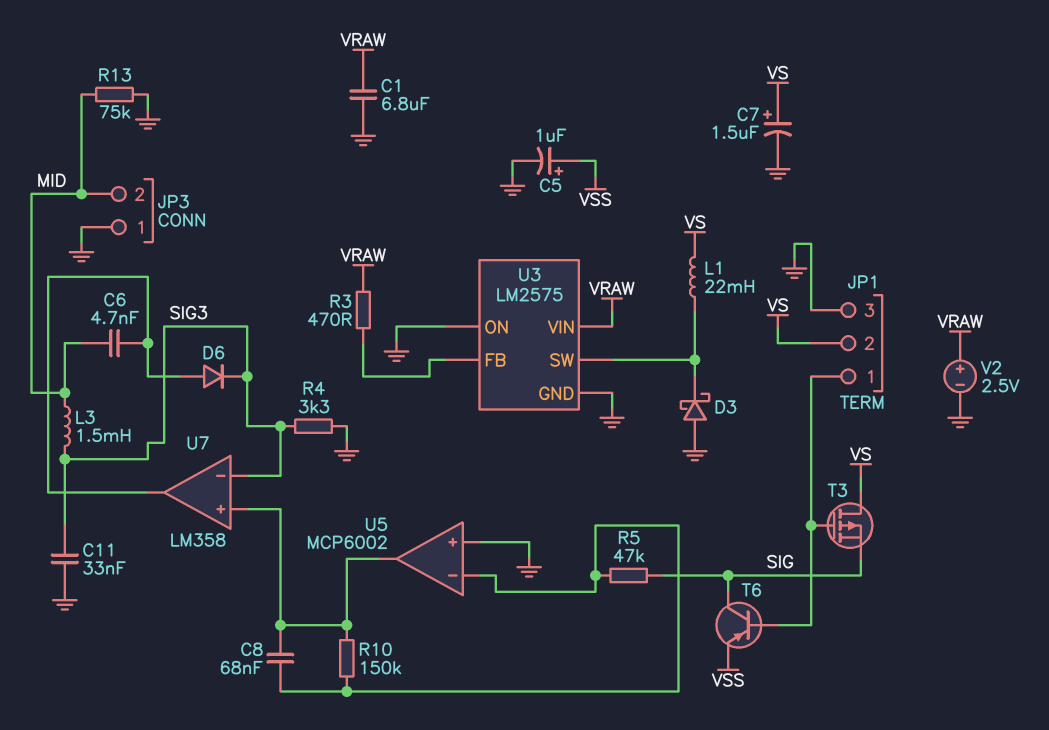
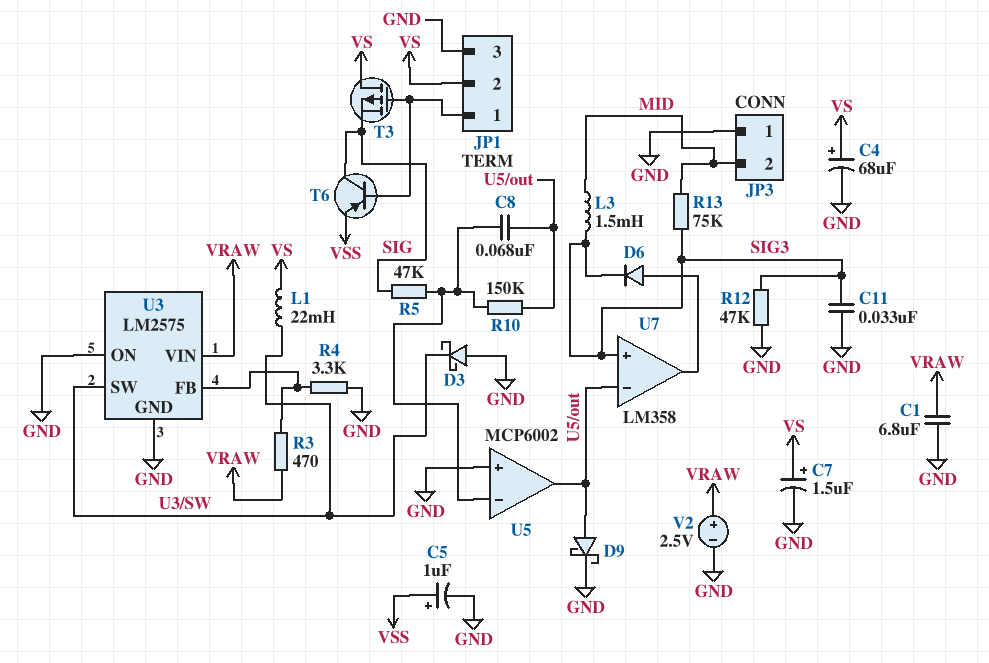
C4: none -> 68uF (plus VS, minus GND)
C6: 4.7nF (MID, U7/out) -> none
D9: none -> schottky (A U5/out, K GND)
R4: 3.3k (GND, SIG3) -> 3.3k (GND, U3/FB)
R12: none -> 47k (GND, SIG3)
R13: 75k (GND, MID) -> 75k (MID, SIG3)
U7 pin in+: U5/out -> SIG3
U7 pin in-: SIG3 -> U5/out

